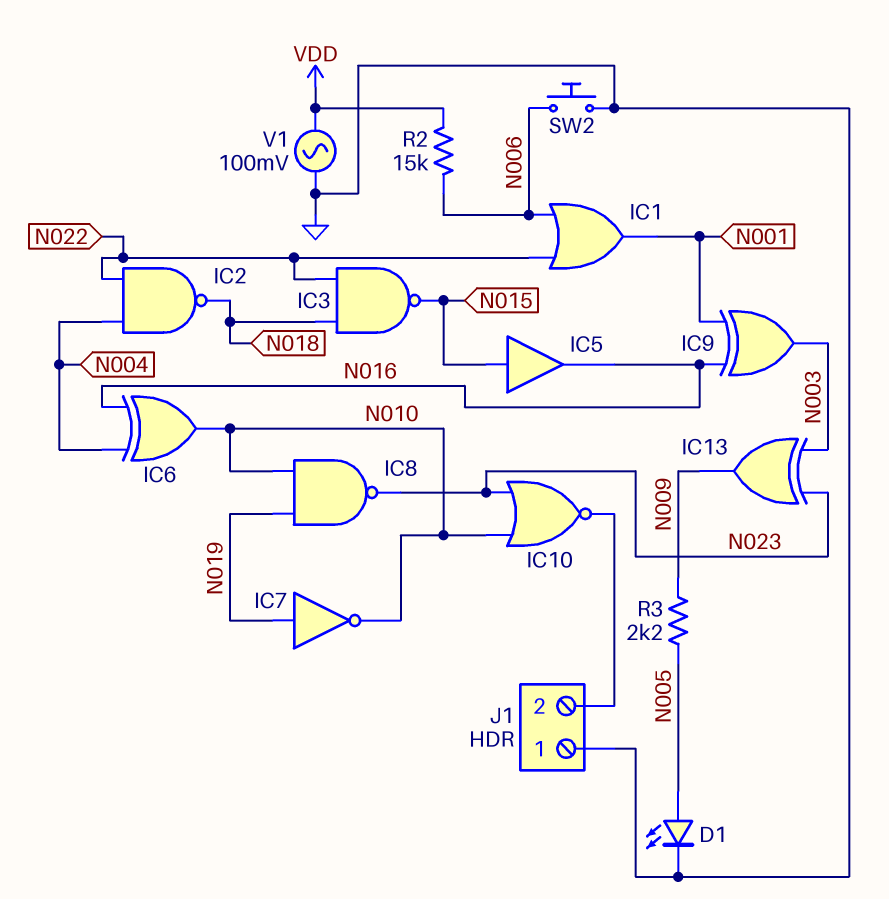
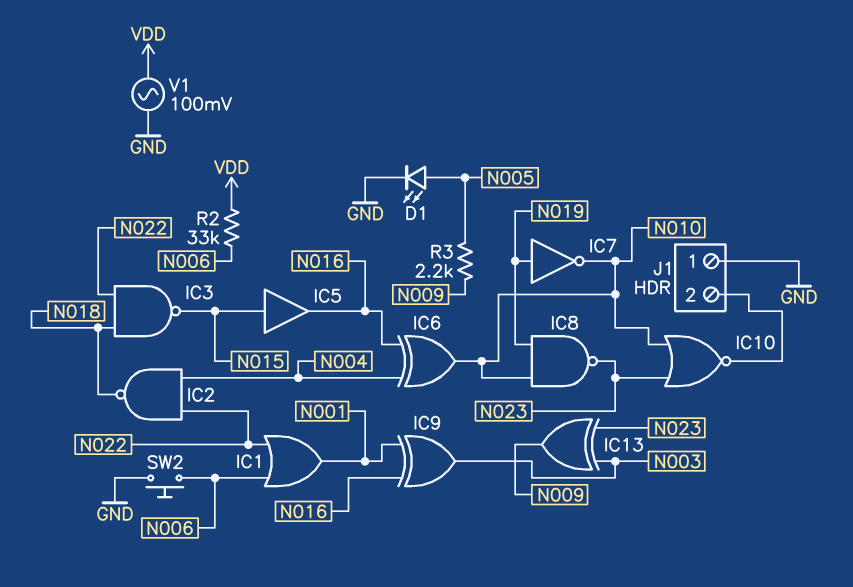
R2: 15k (N006, VDD) -> 33k (N006, VDD)

